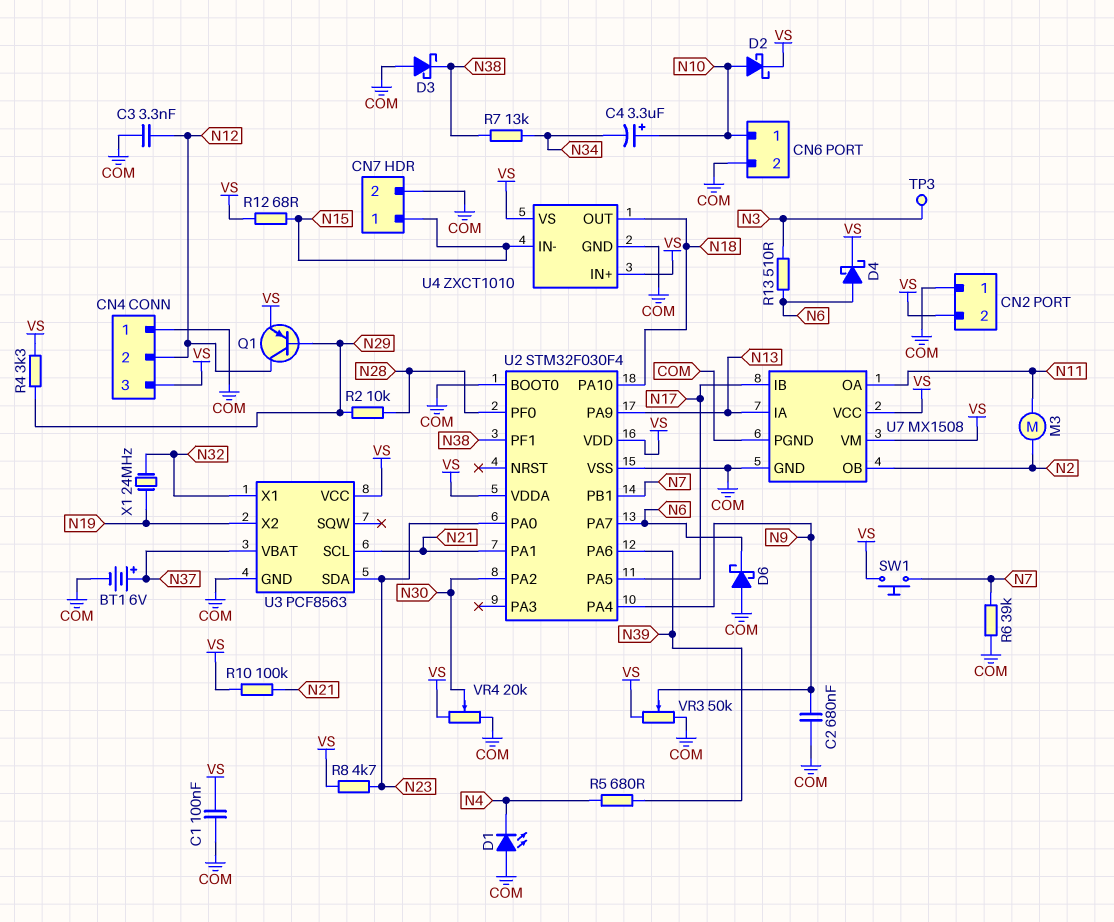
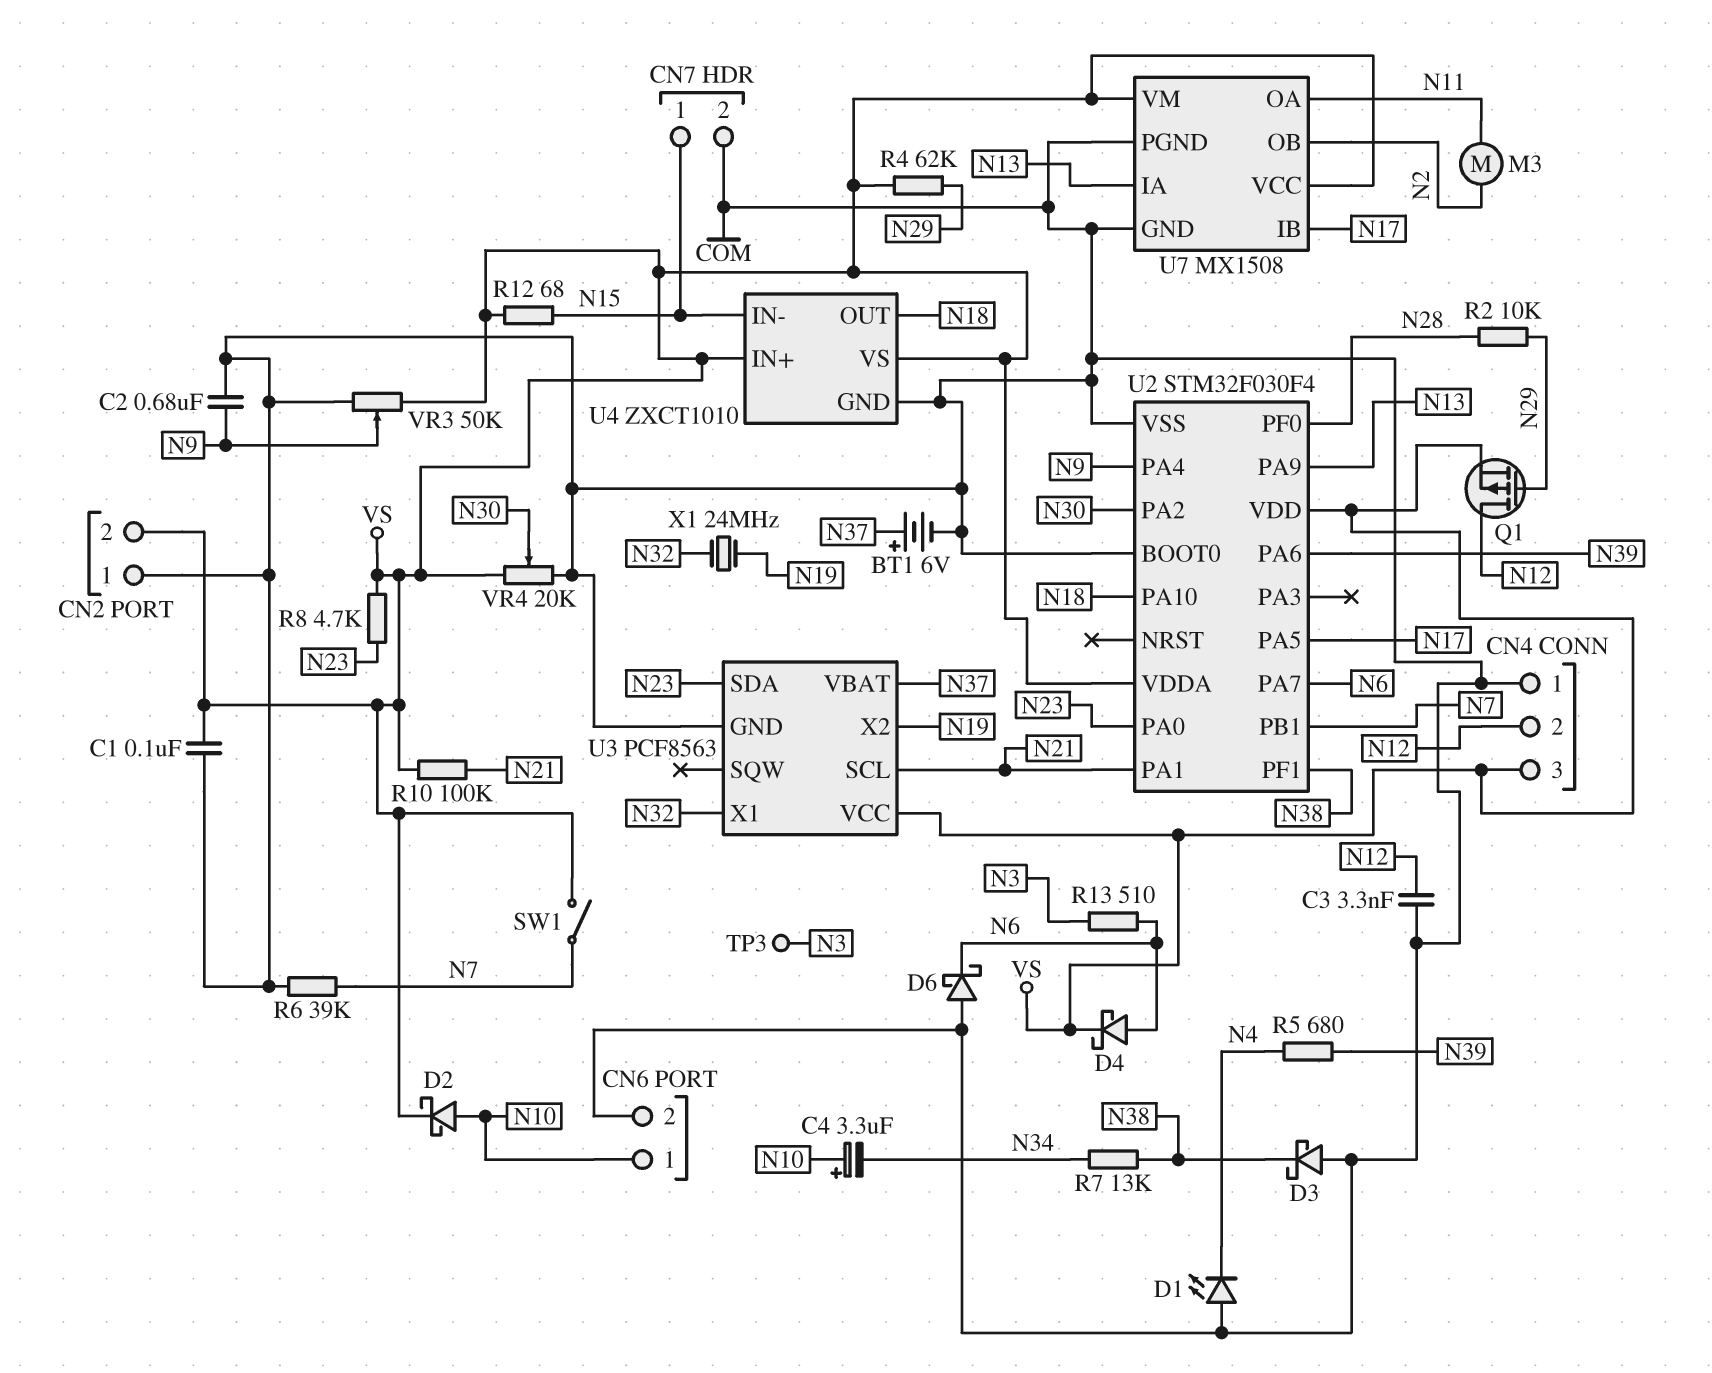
Q1: PNP (B N29, C N12, E VS) -> PMOS (G N29, D N12, S VS)
R4: 3.3k (N29, VS) -> 62k (N29, VS)
SW1: button (N7, VS) -> switch (N7, VS)

